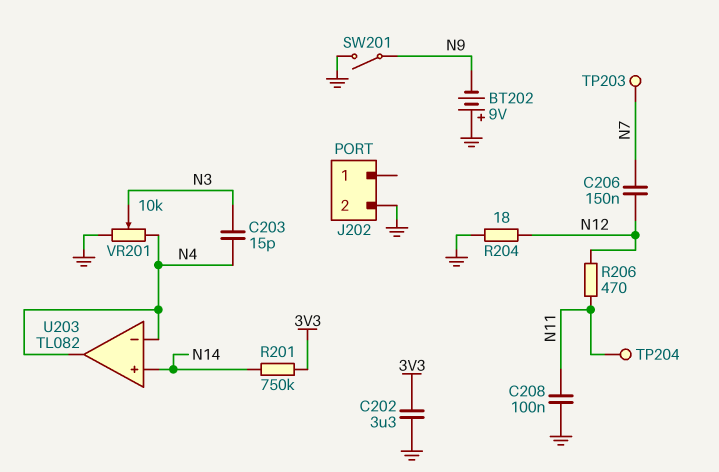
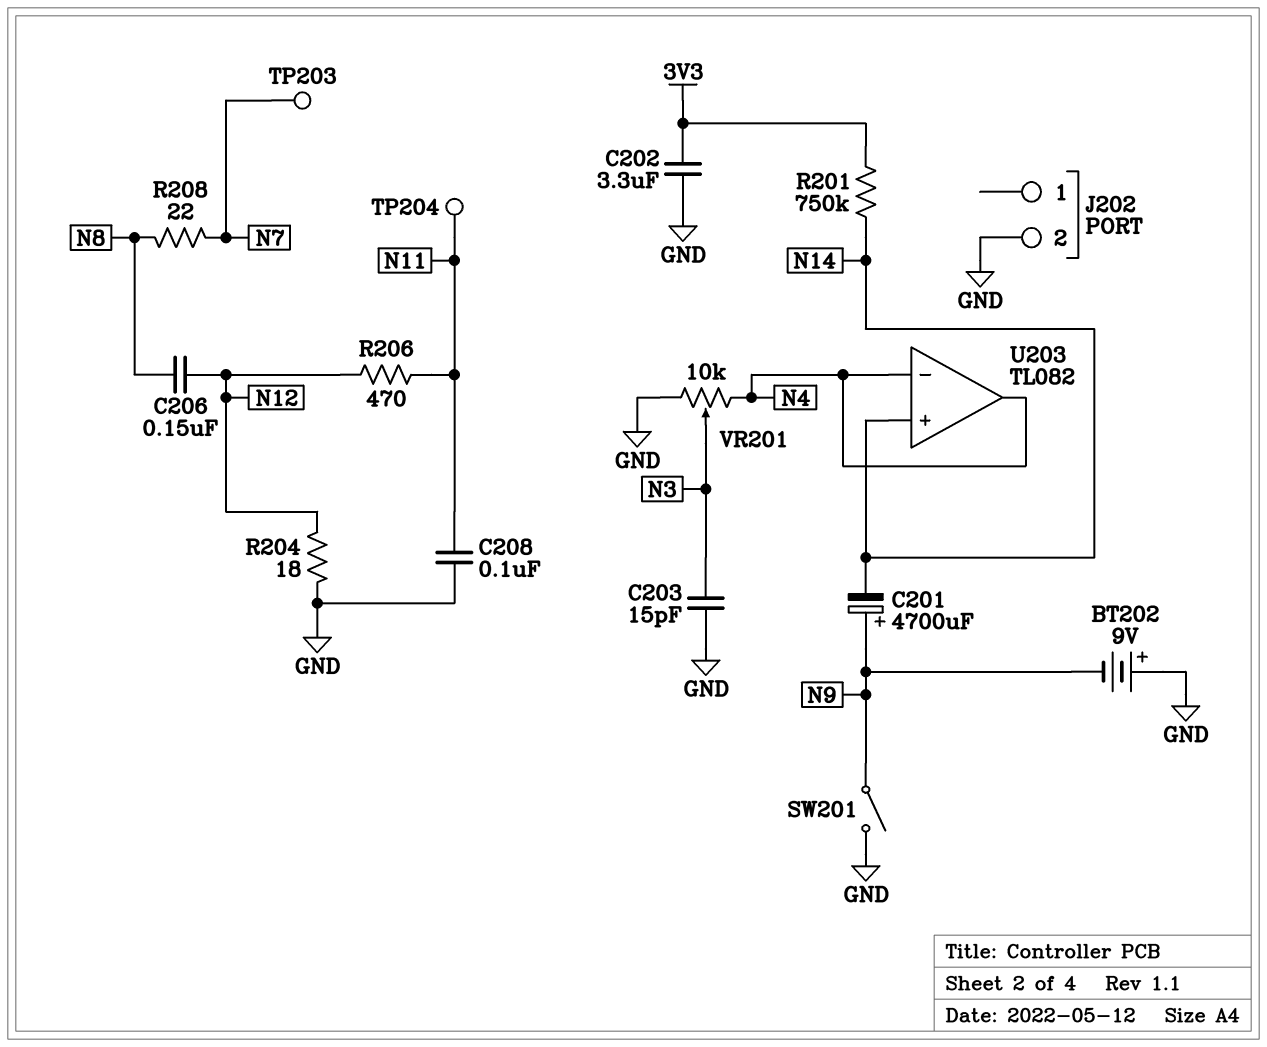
C201: none -> 4700uF (plus N9, minus N14)
C203: 15pF (N3, N4) -> 15pF (GND, N3)
C206: 150nF (N7, N12) -> 150nF (N8, N12)
R208: none -> 22 (N7, N8)

